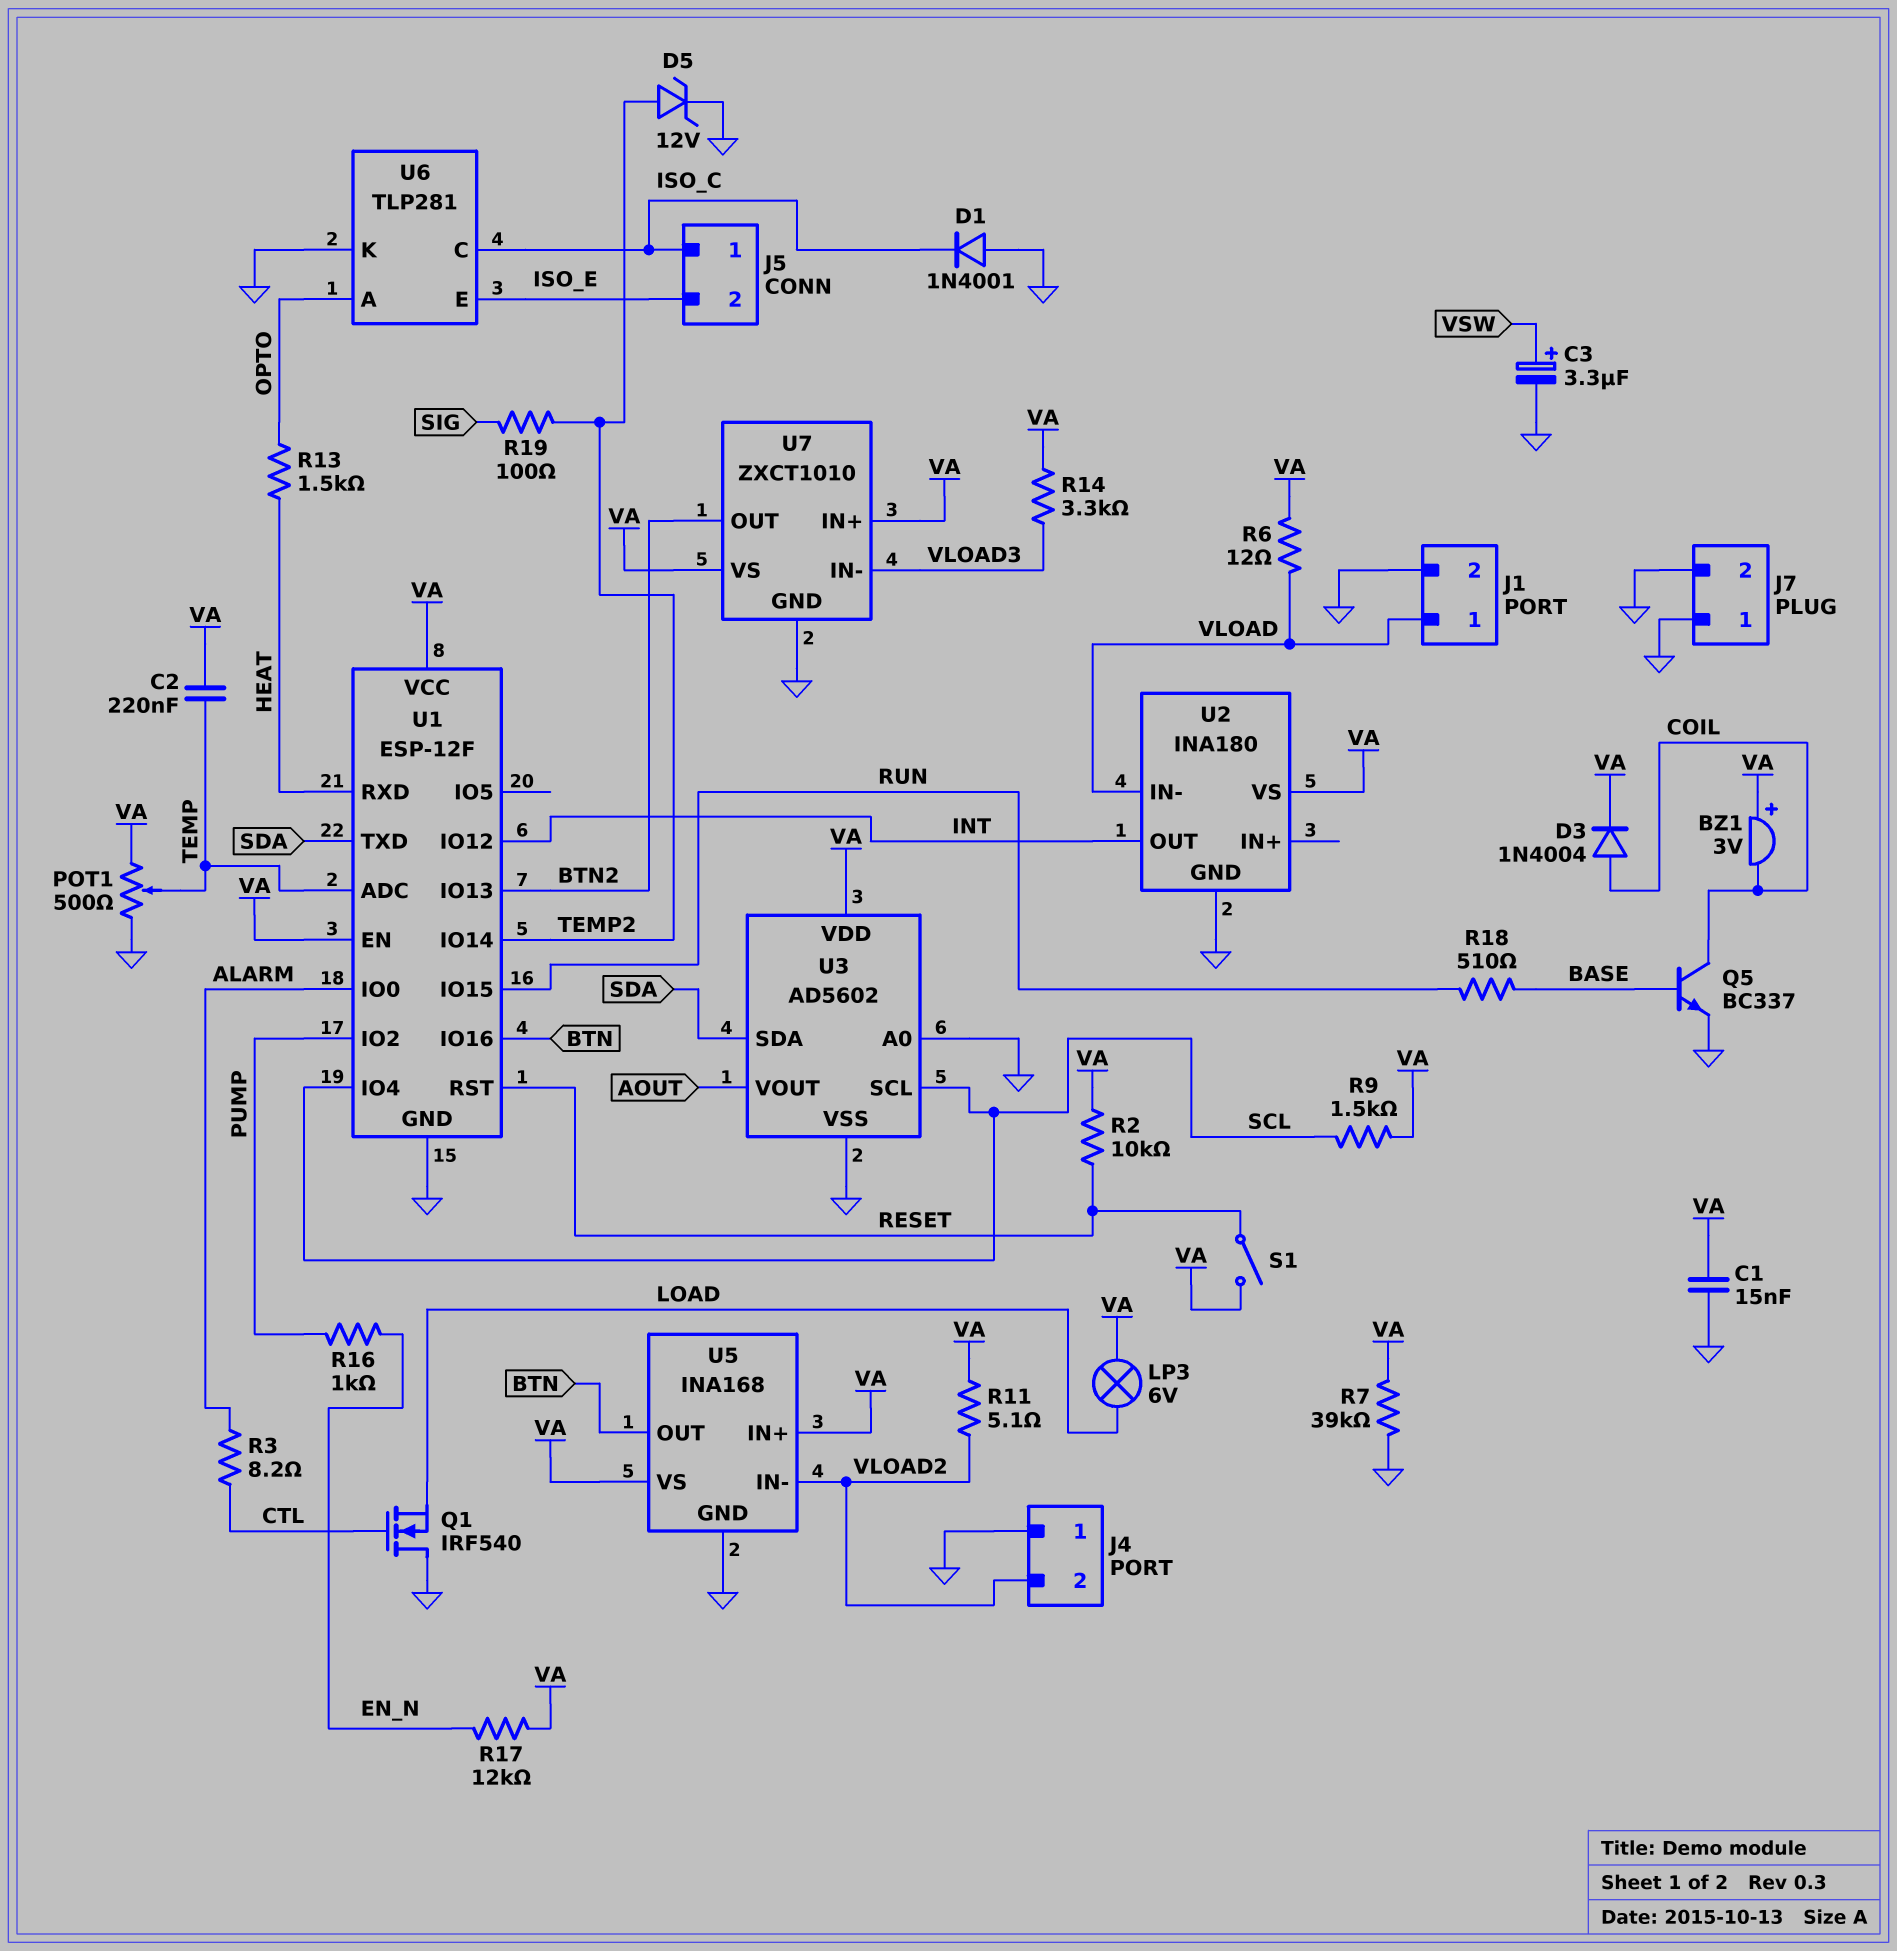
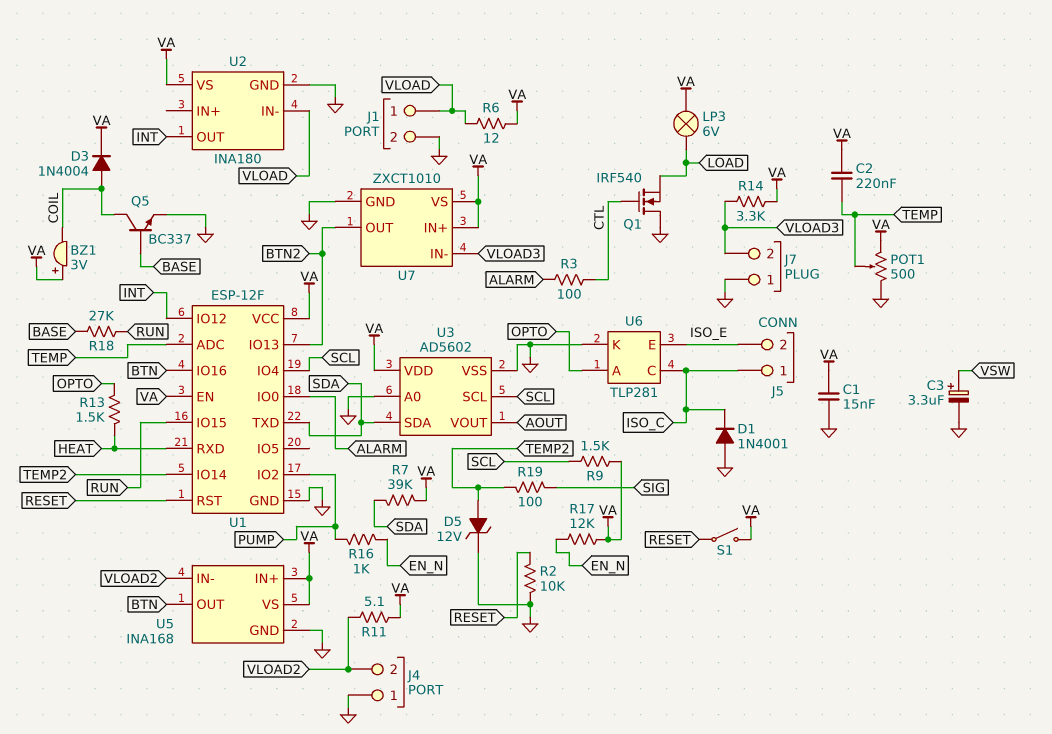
J7 pin 2: GND -> VLOAD3
R2: 10k (RESET, VA) -> 10k (GND, RESET)
R3: 8.2 (ALARM, CTL) -> 100 (ALARM, CTL)
R7: 39k (GND, VA) -> 39k (SDA, VA)
R18: 510 (BASE, RUN) -> 27k (BASE, RUN)

